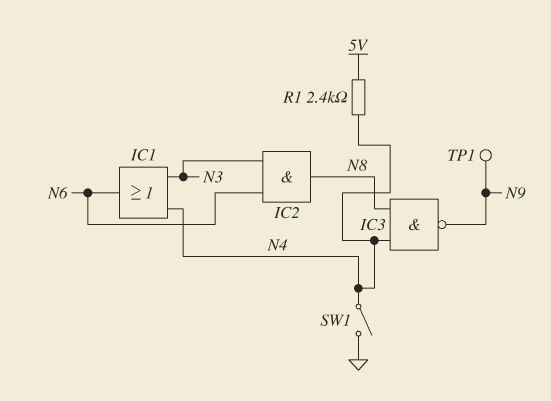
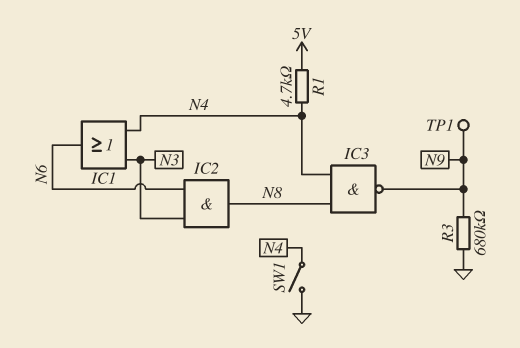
R1: 2.4k (5V, N4) -> 4.7k (5V, N4)
R3: none -> 680k (GND, N9)

